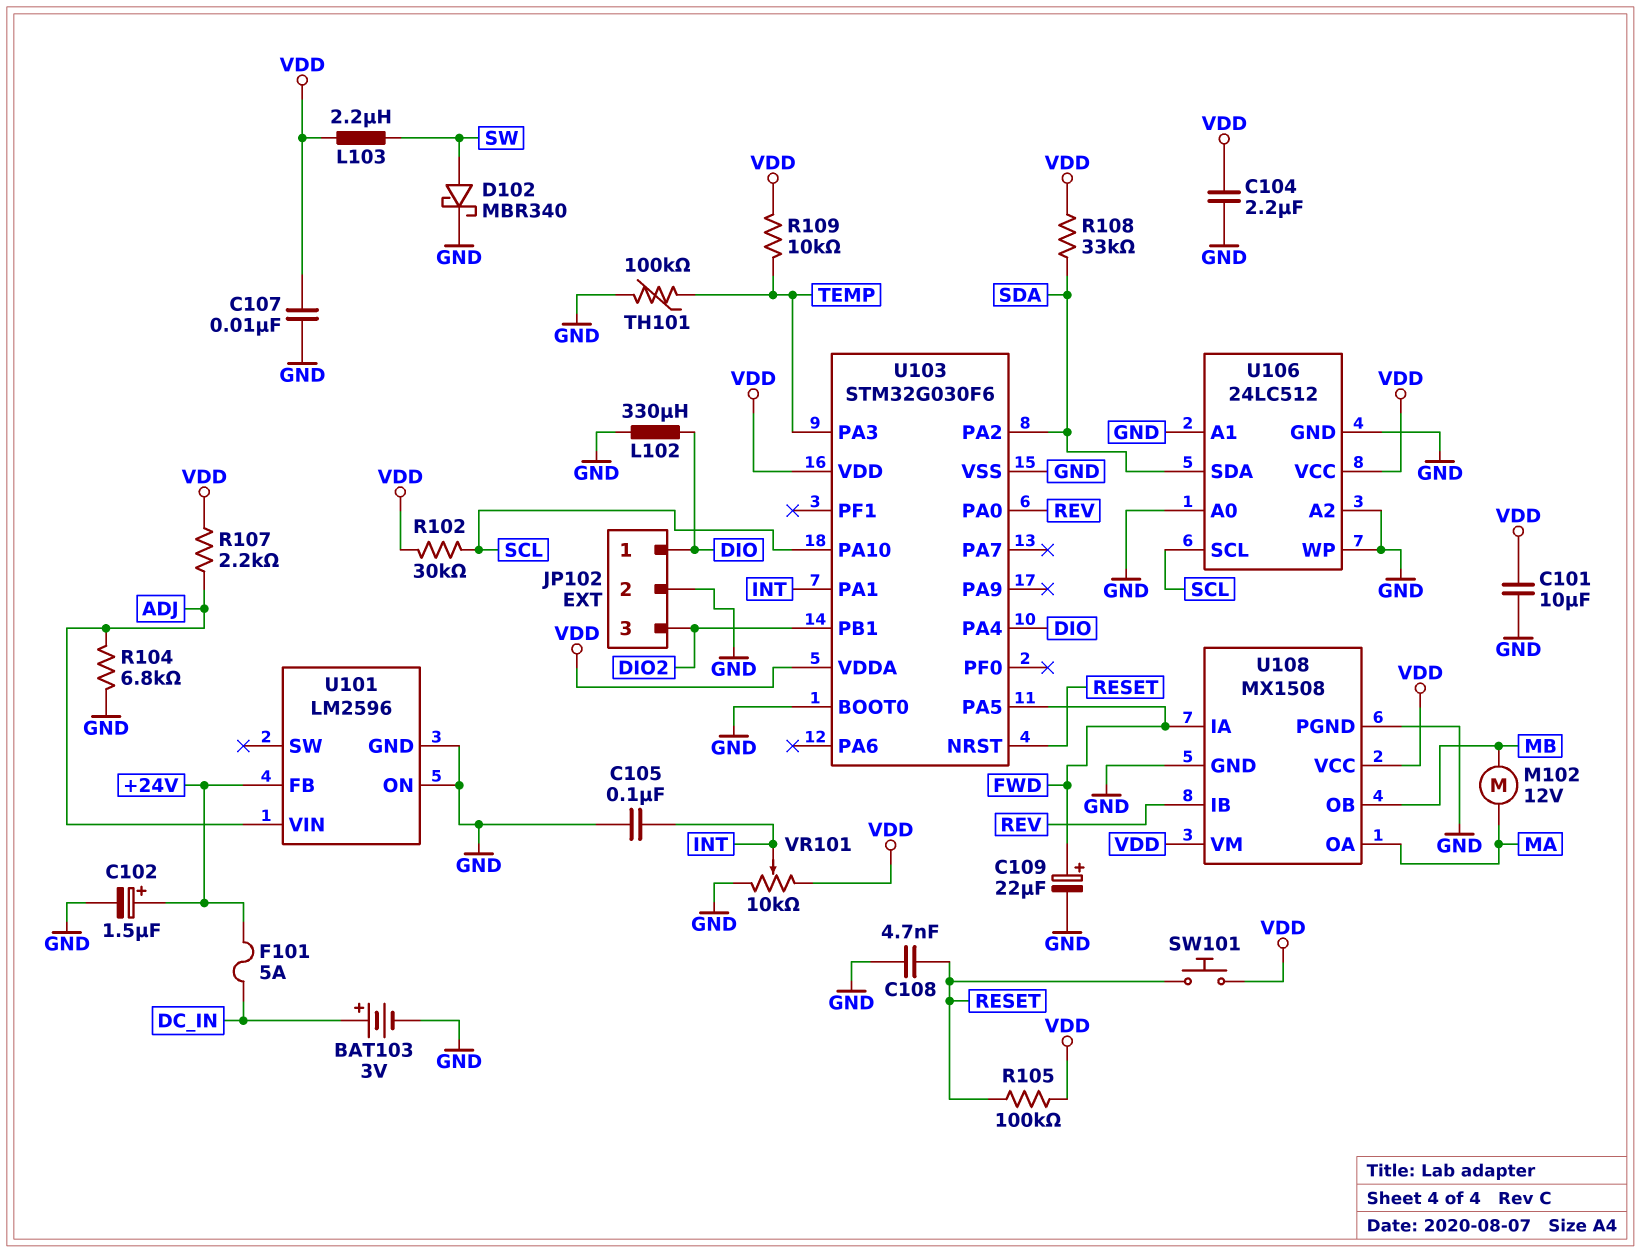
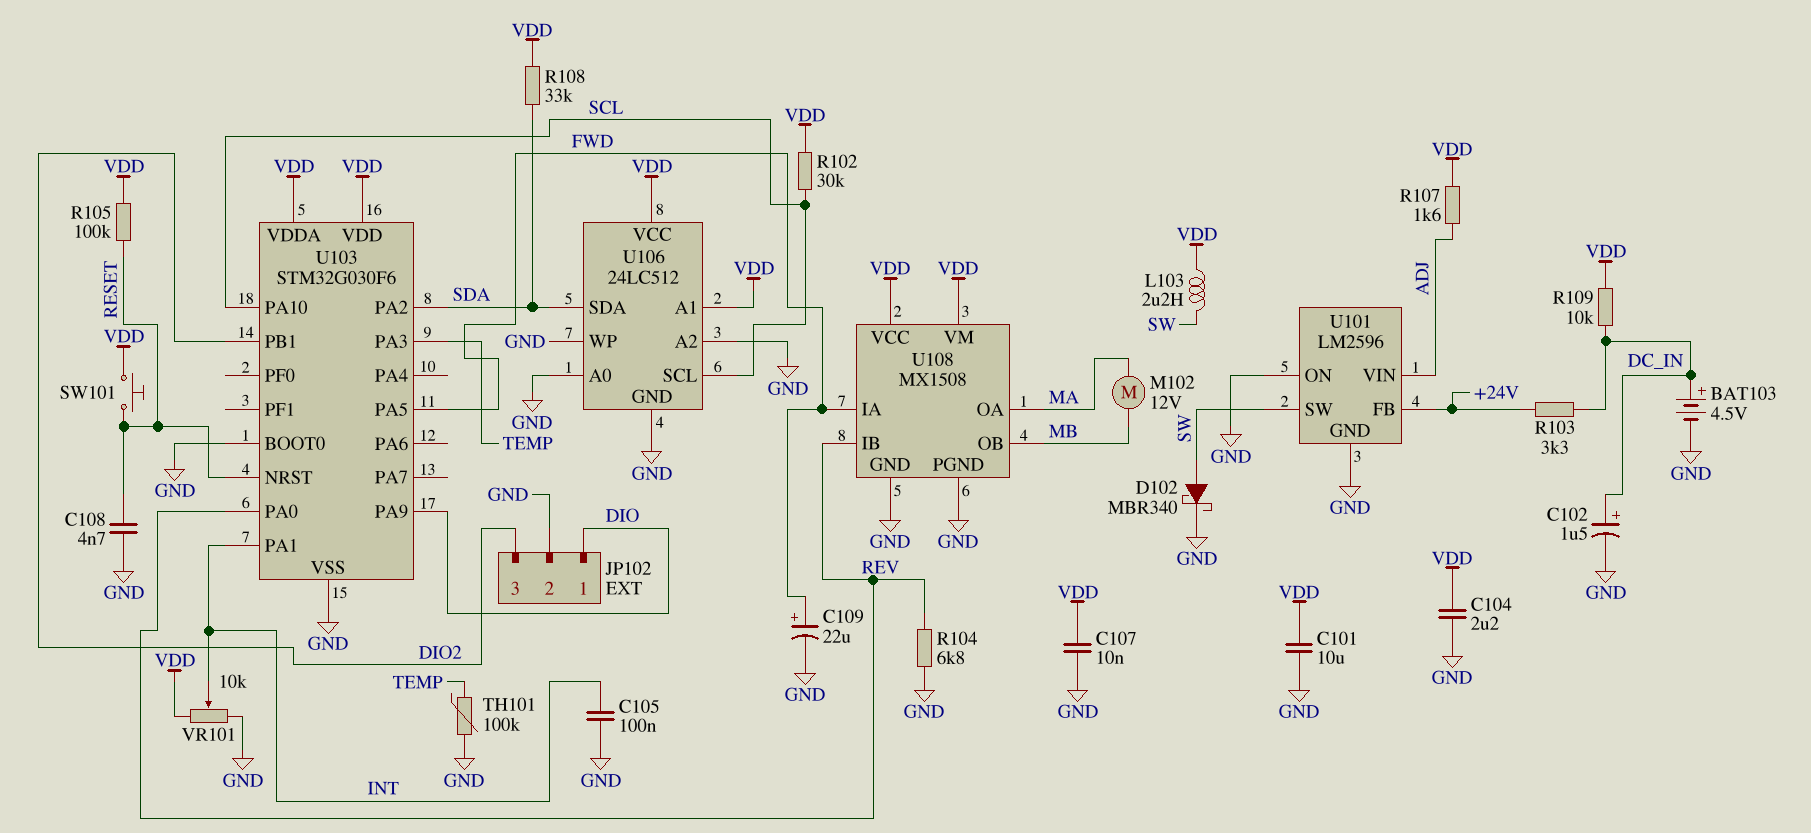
BAT103: 3V (plus DC_IN, minus GND) -> 4.5V (plus DC_IN, minus GND)
C102: 1.5uF (plus +24V, minus GND) -> 1.5uF (plus DC_IN, minus GND)
F101: 5A (+24V, DC_IN) -> none
L102: 330uH (DIO, GND) -> none
R103: none -> 3.3k (+24V, DC_IN)
R104: 6.8k (ADJ, GND) -> 6.8k (GND, REV)
R107: 2.2k (ADJ, VDD) -> 1.6k (ADJ, VDD)
R109: 10k (TEMP, VDD) -> 10k (DC_IN, VDD)
U101 pin SW: none -> SW
U103 pin PA4: DIO -> none
U103 pin PA9: none -> DIO
U106 pin A1: GND -> VDD

